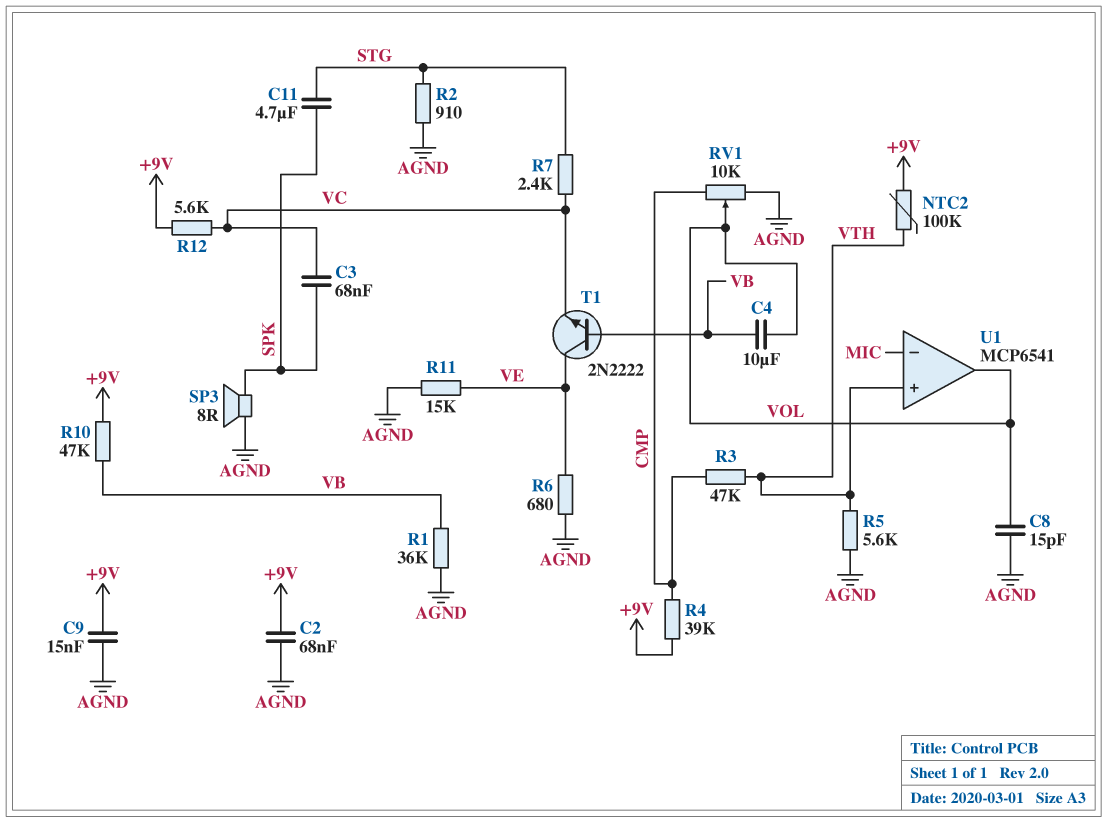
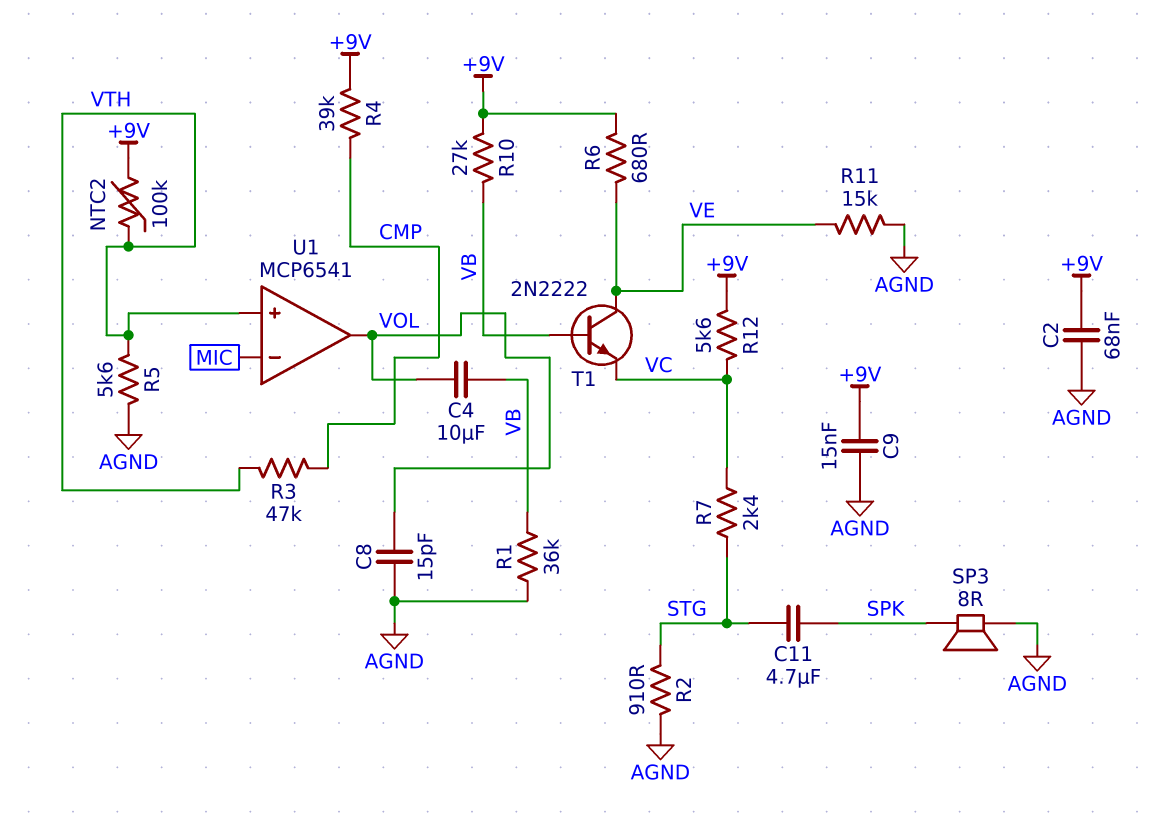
C3: 68nF (SPK, VC) -> none
R6: 680 (AGND, VE) -> 680 (+9V, VE)
R10: 47k (+9V, VB) -> 27k (+9V, VB)
RV1: 10k (AGND, CMP, wiper VOL) -> none

